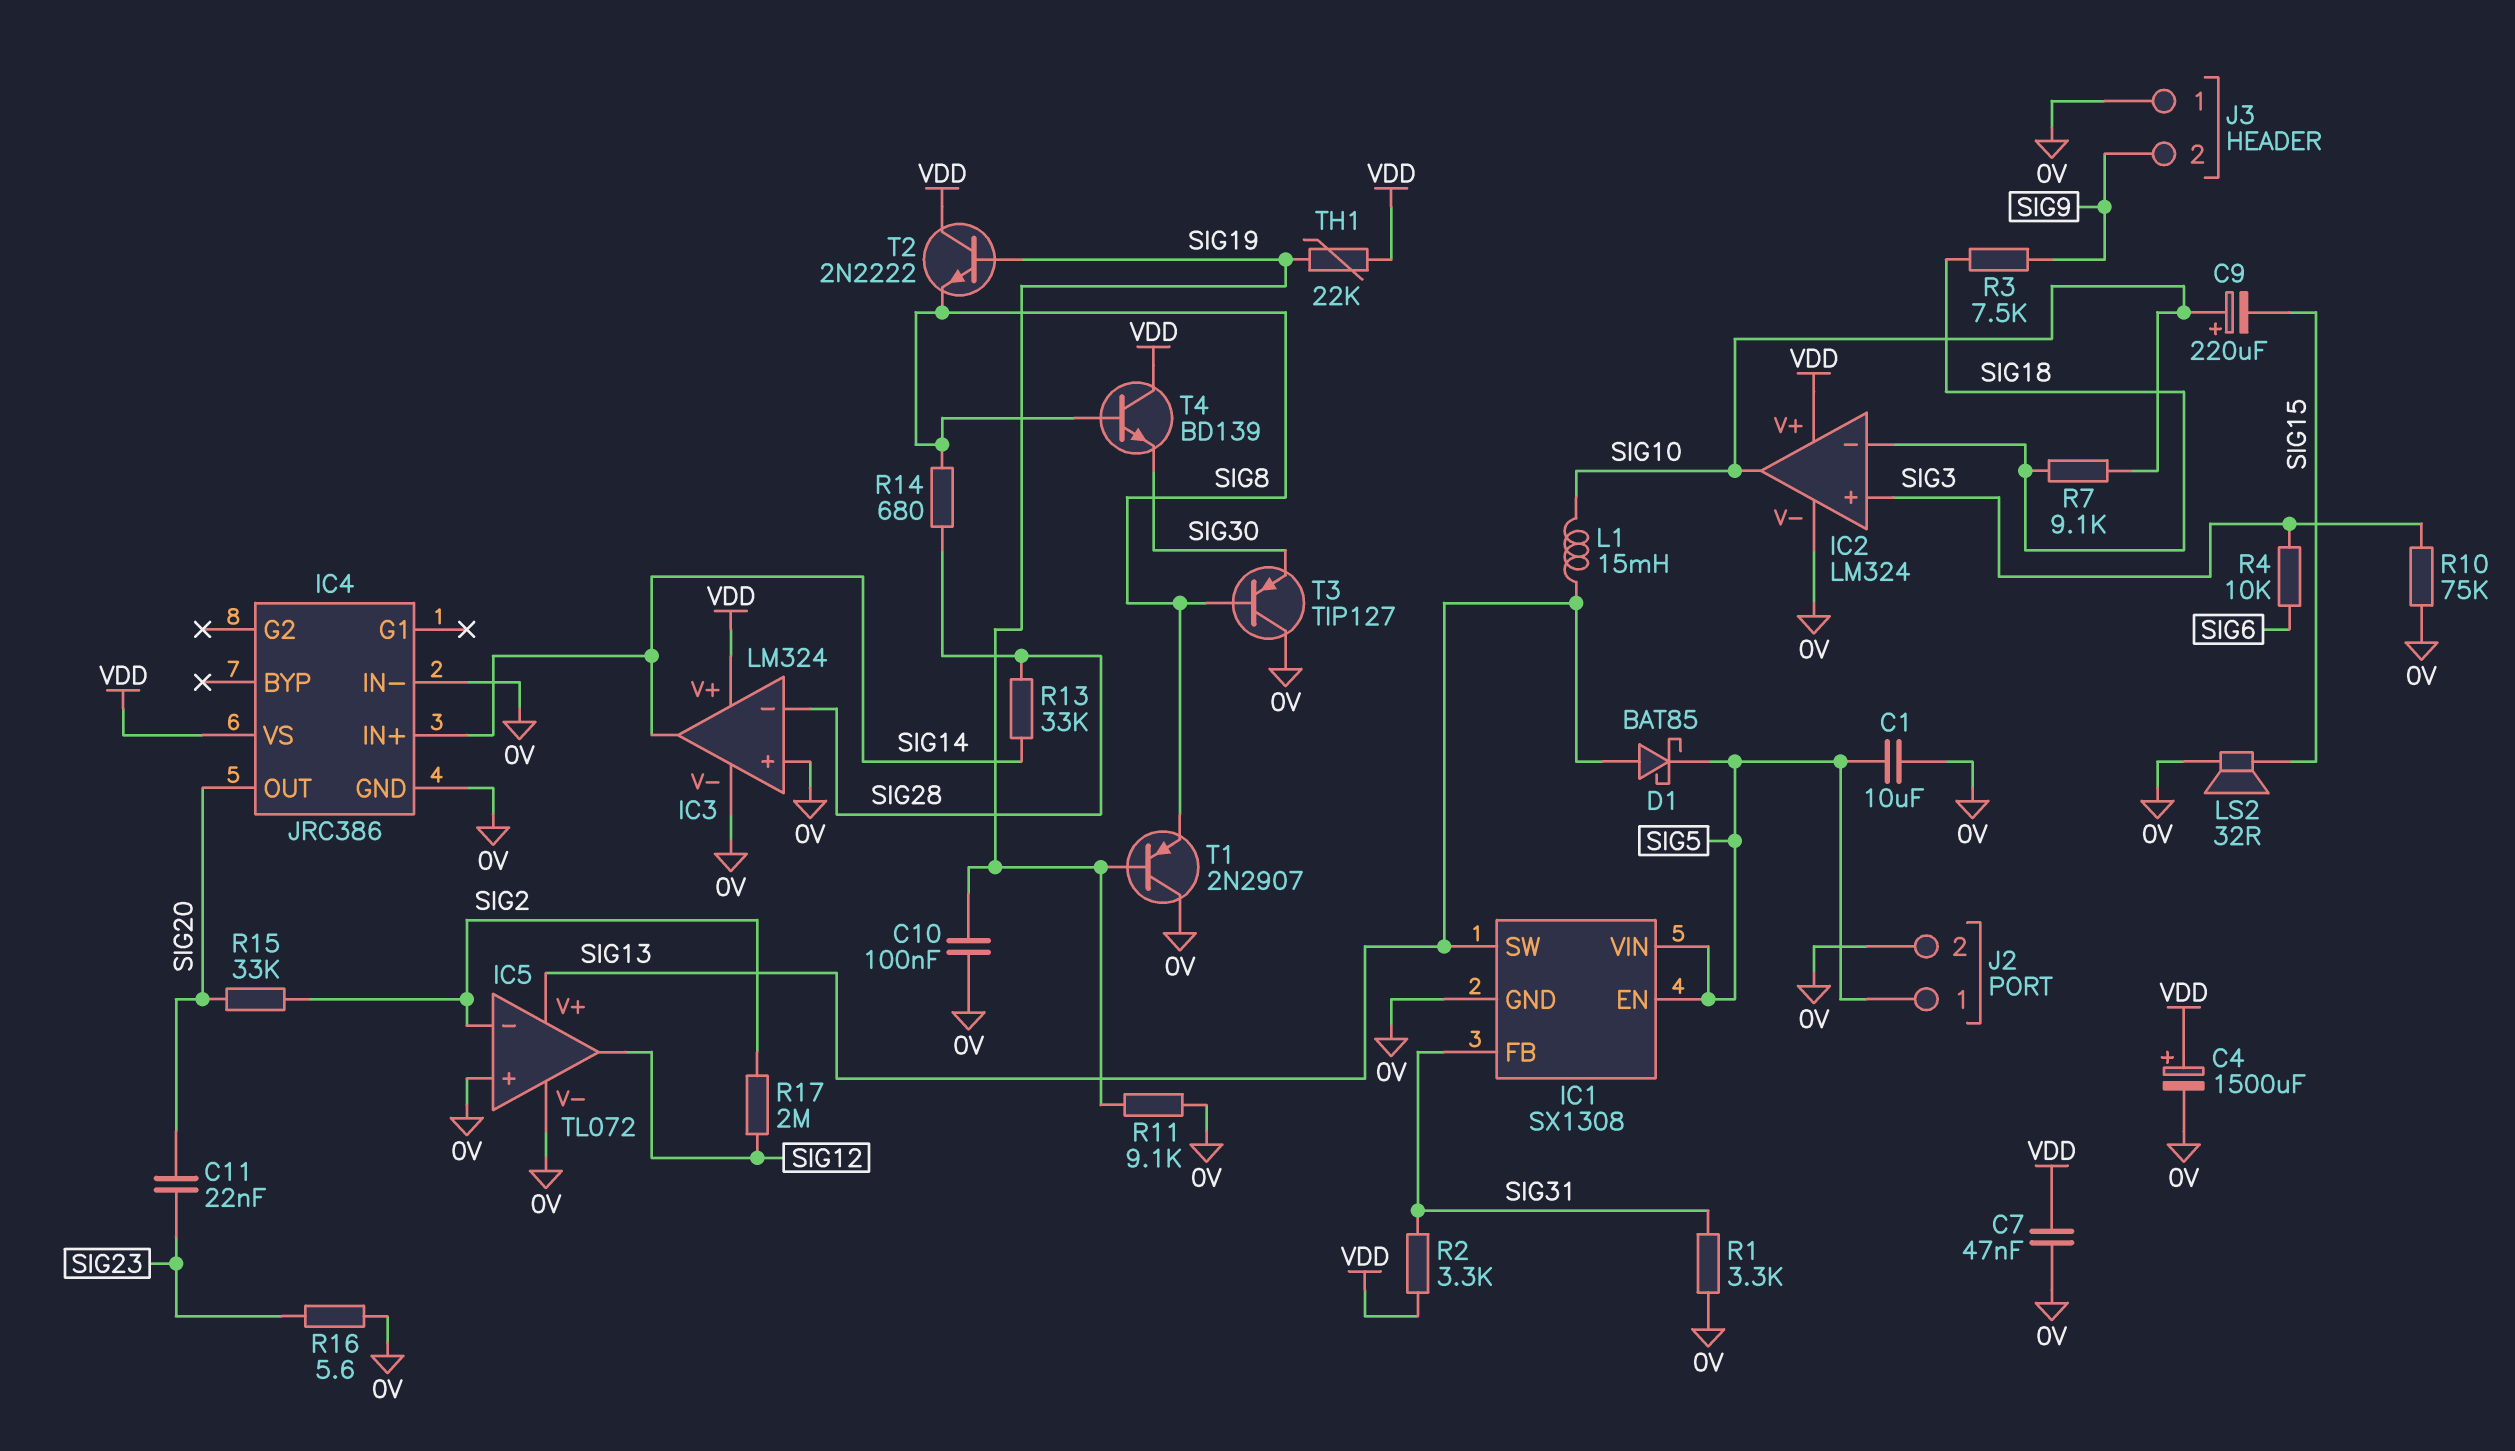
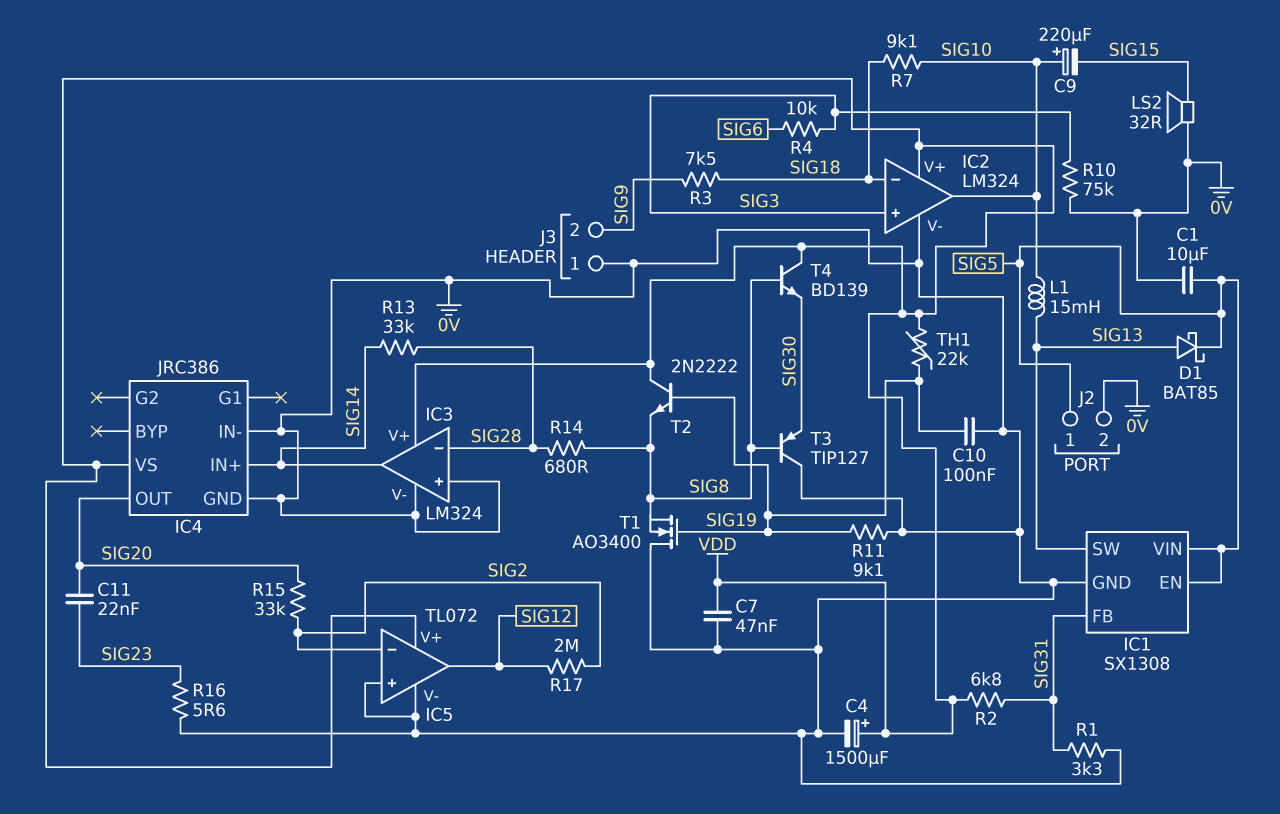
IC5 pin V+: SIG13 -> VDD
R2: 3.3k (SIG31, VDD) -> 6.8k (SIG31, VDD)
T1: PNP 2N2907 (B SIG19, C 0V, E SIG8) -> NMOS AO3400 (G SIG19, D 0V, S SIG8)

